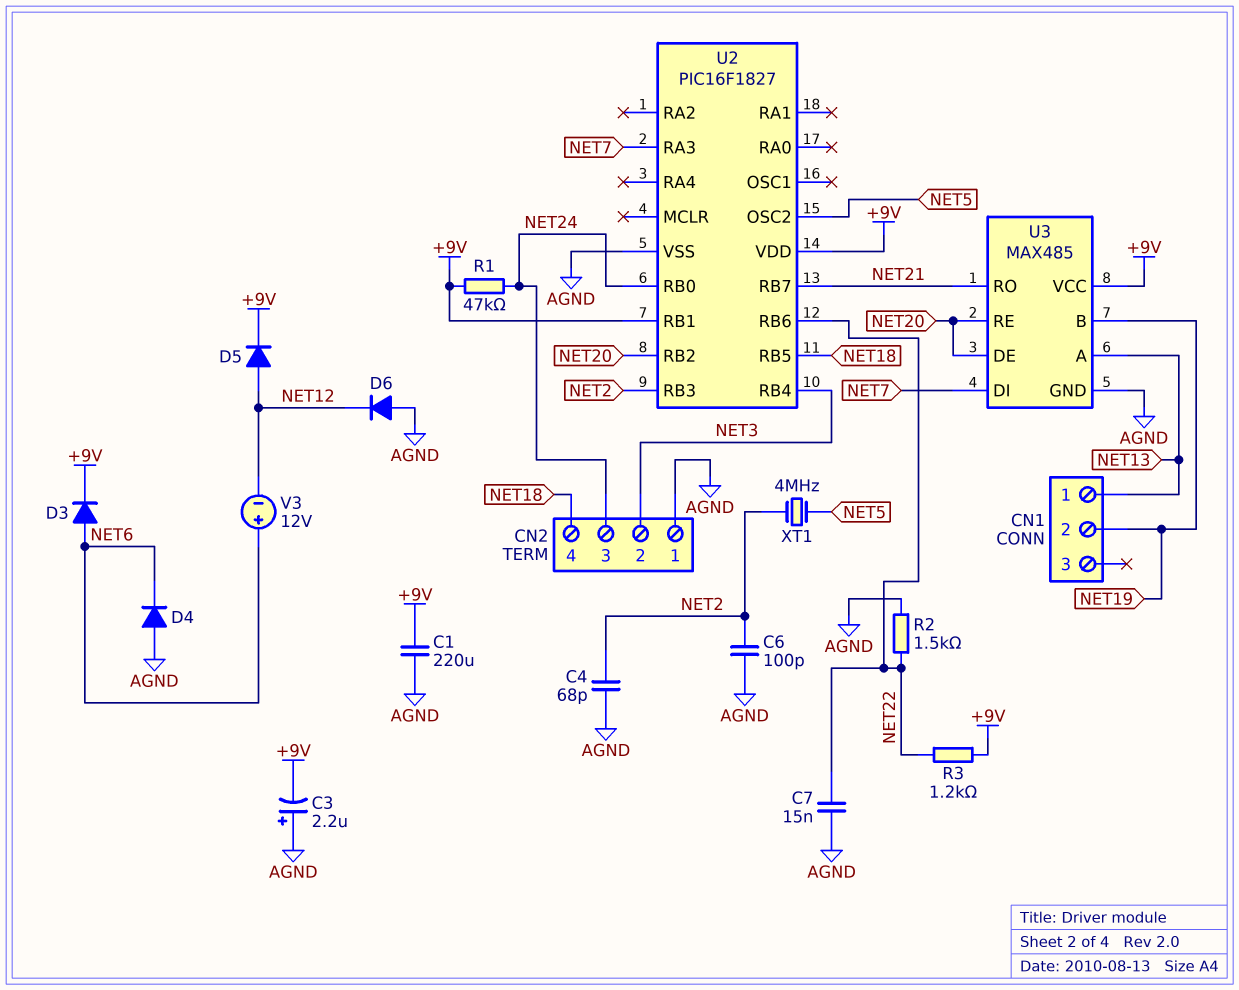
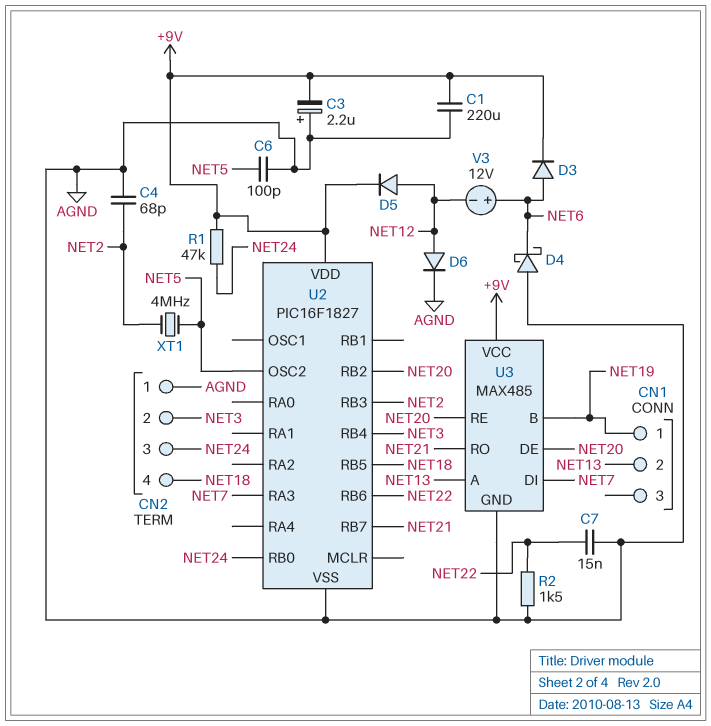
C6: 100pF (AGND, NET2) -> 100pF (AGND, NET5)
CN1 pin 1: NET13 -> NET19
CN1 pin 2: NET19 -> NET13
D4: diode (A AGND, K NET6) -> schottky (A AGND, K NET6)
D6: diode (A AGND, K NET12) -> diode (A NET12, K AGND)
R3: 1.2k (+9V, NET22) -> none
U2 pin RB1: +9V -> none

